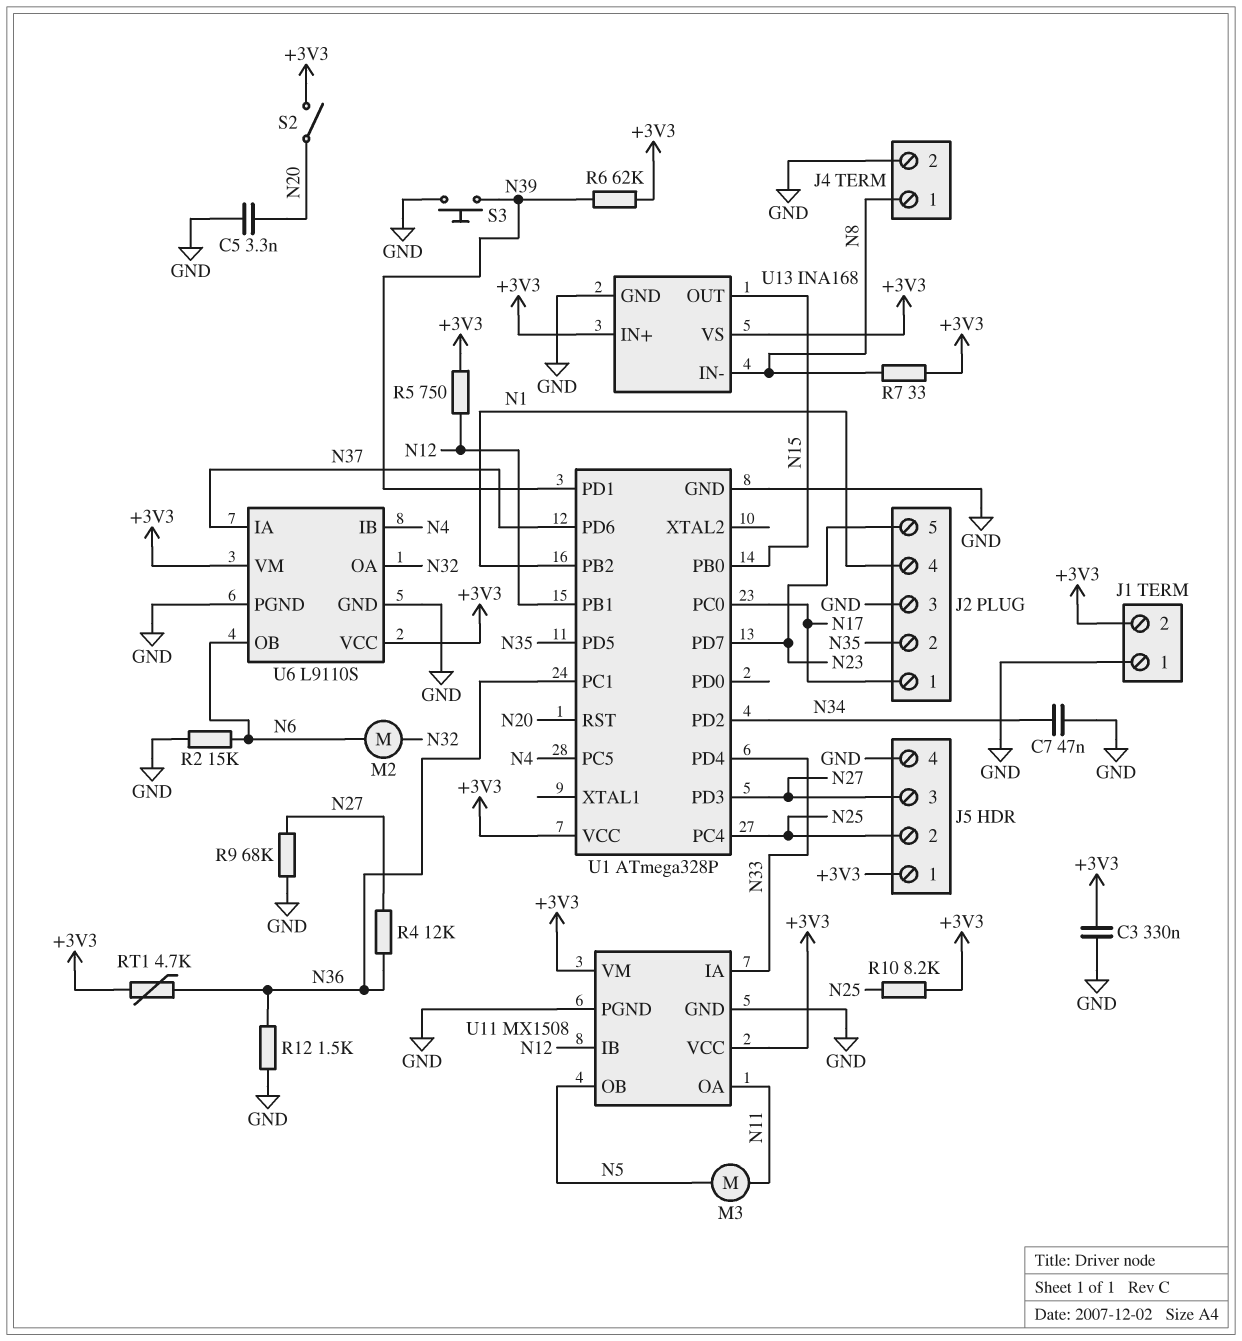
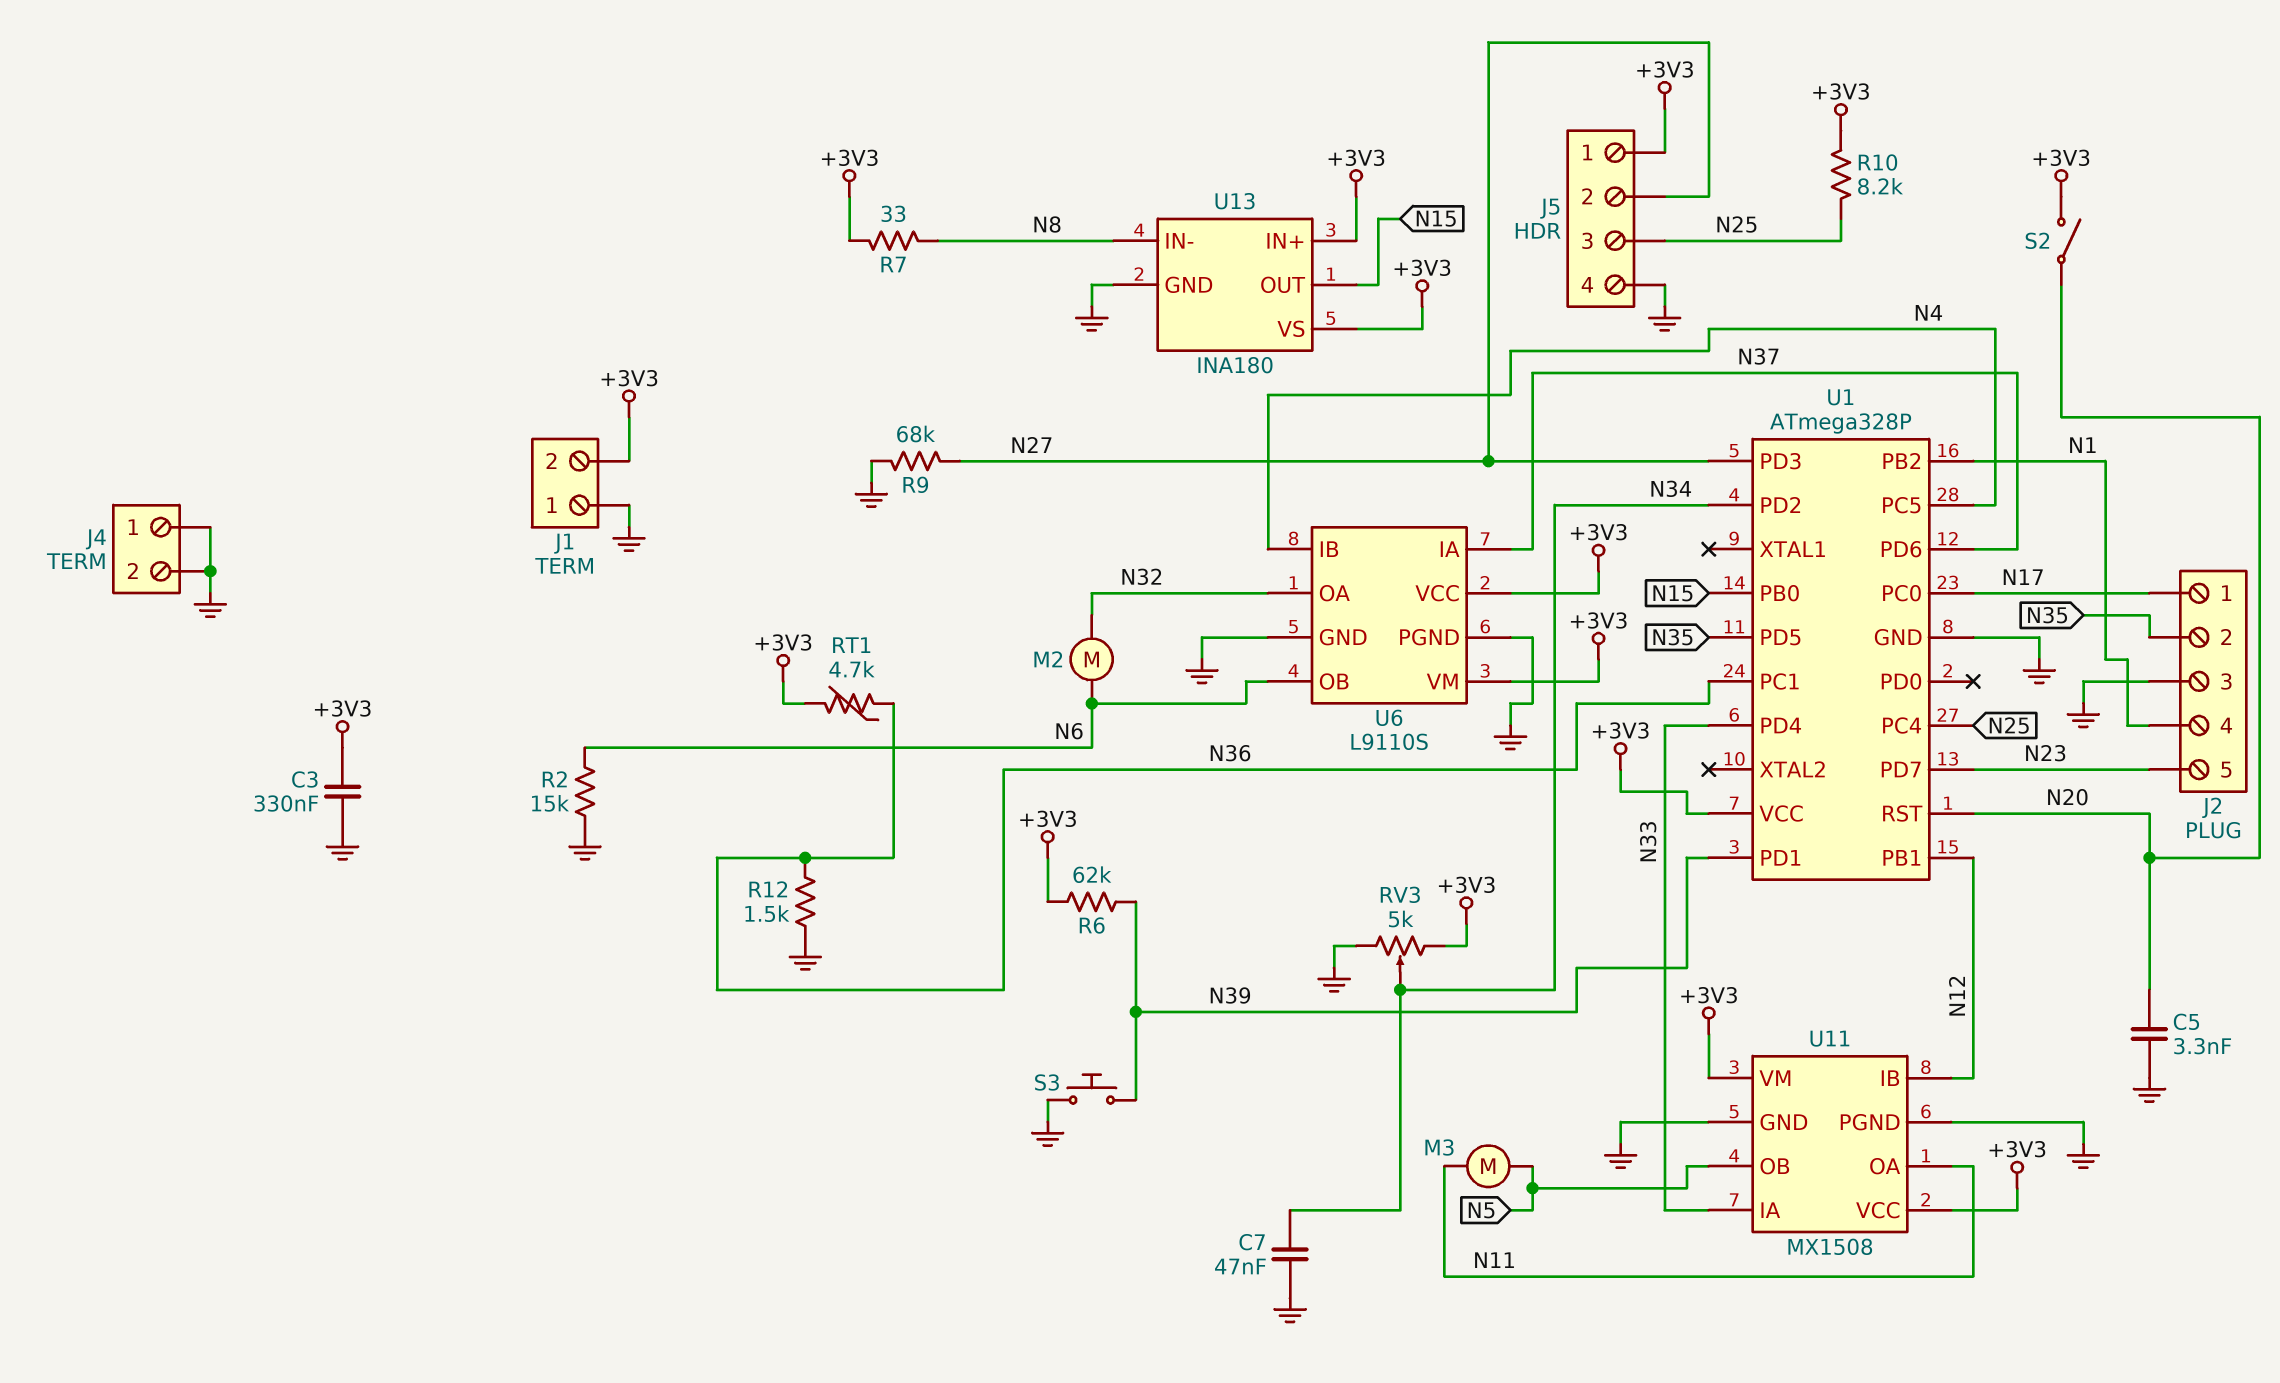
J4 pin 1: N8 -> GND
J5 pin 2: N25 -> N27
J5 pin 3: N27 -> N25
R4: 12k (N27, N36) -> none
R5: 750 (+3V3, N12) -> none
RV3: none -> 5k (+3V3, GND, wiper N34)
U13: INA168 -> INA180

